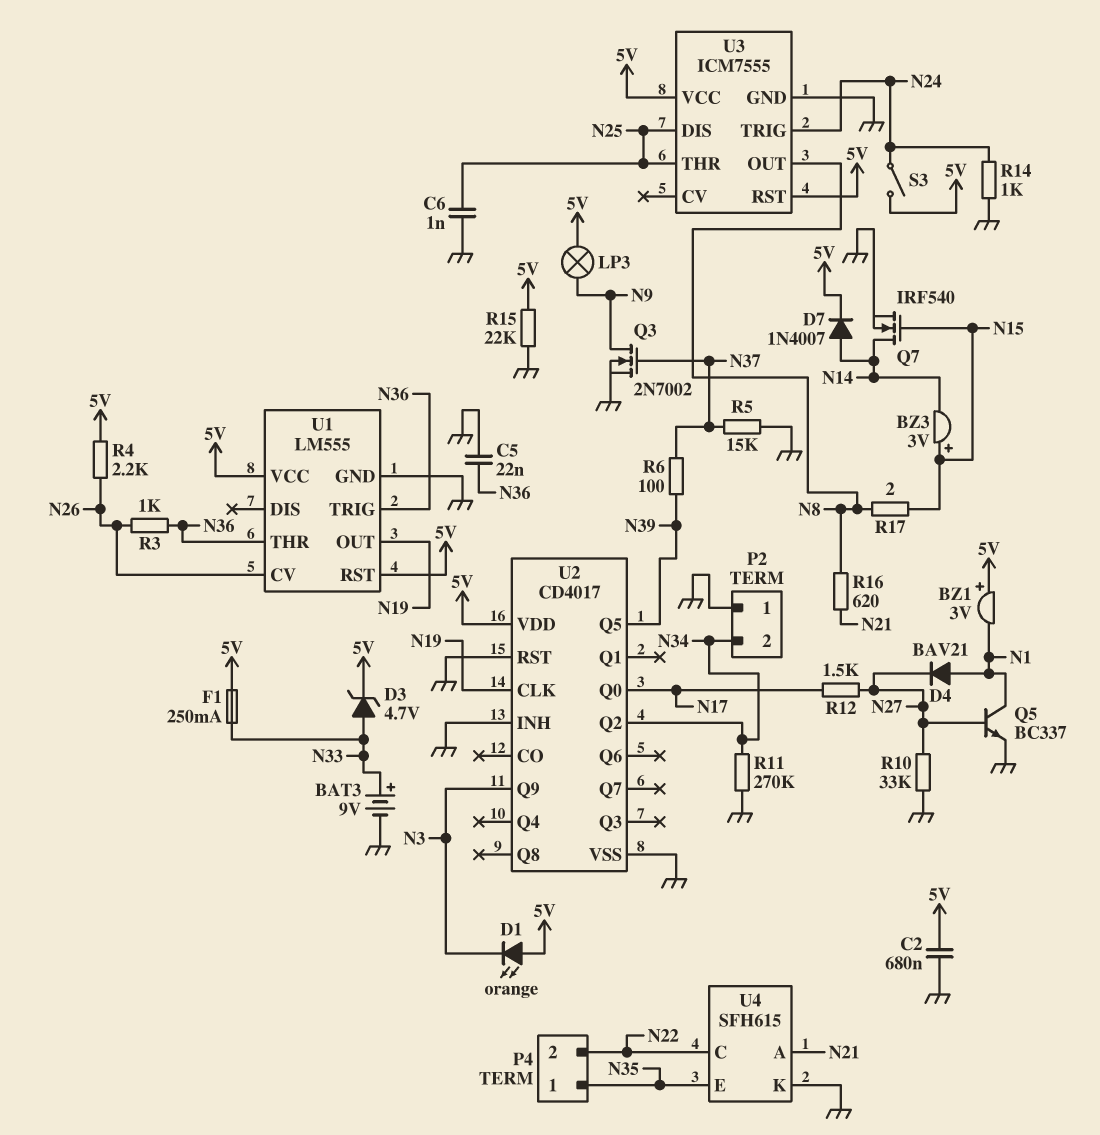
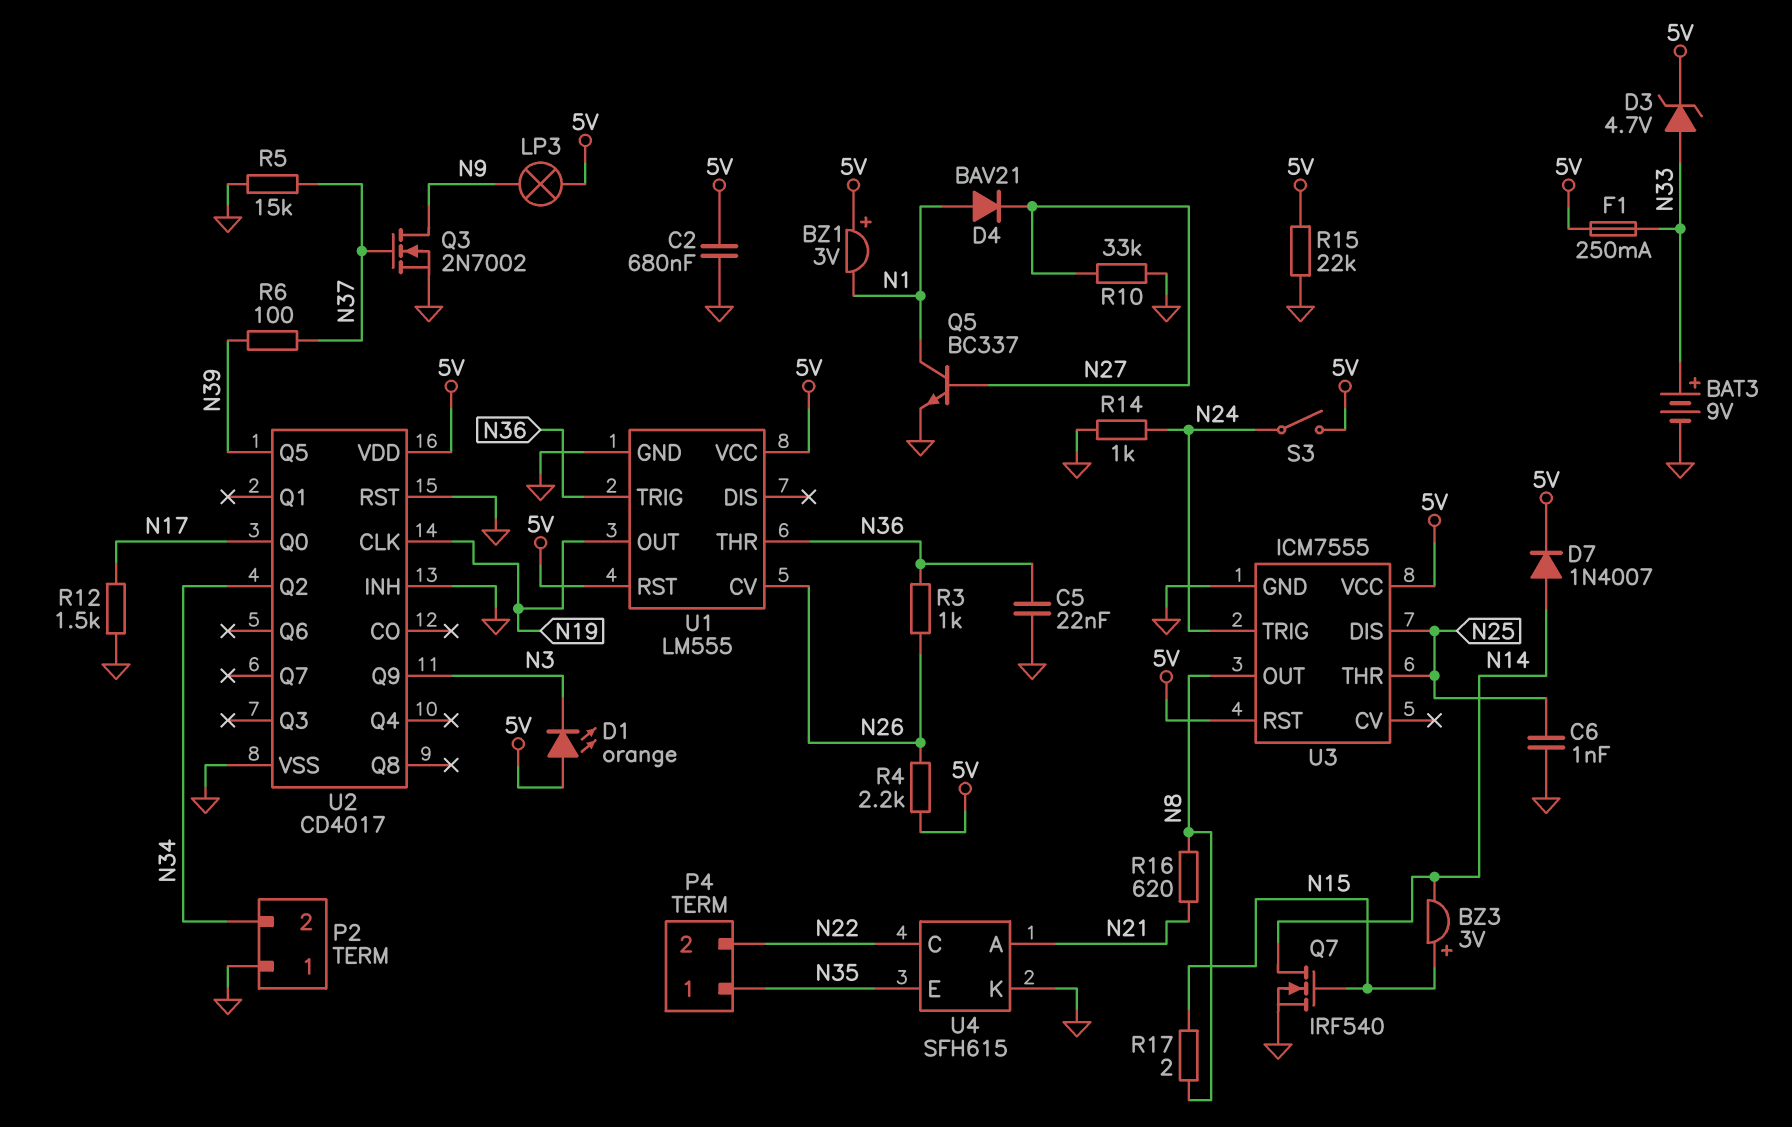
R11: 270k (GND, N34) -> none
R12: 1.5k (N17, N27) -> 1.5k (GND, N17)

